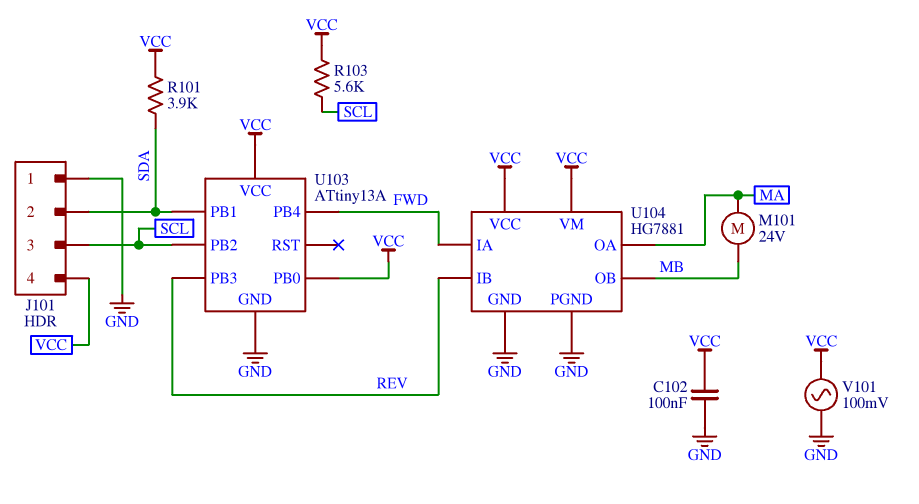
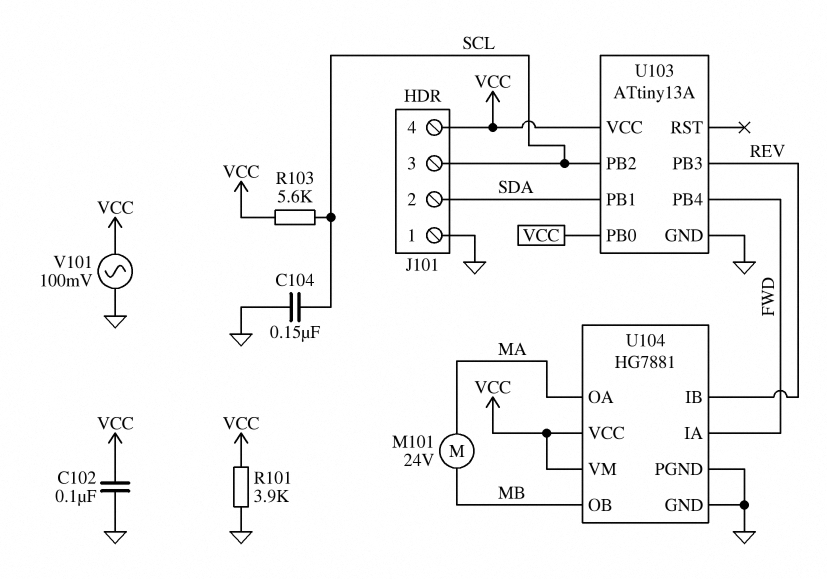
C104: none -> 150nF (GND, SCL)
R101: 3.9k (SDA, VCC) -> 3.9k (GND, VCC)

